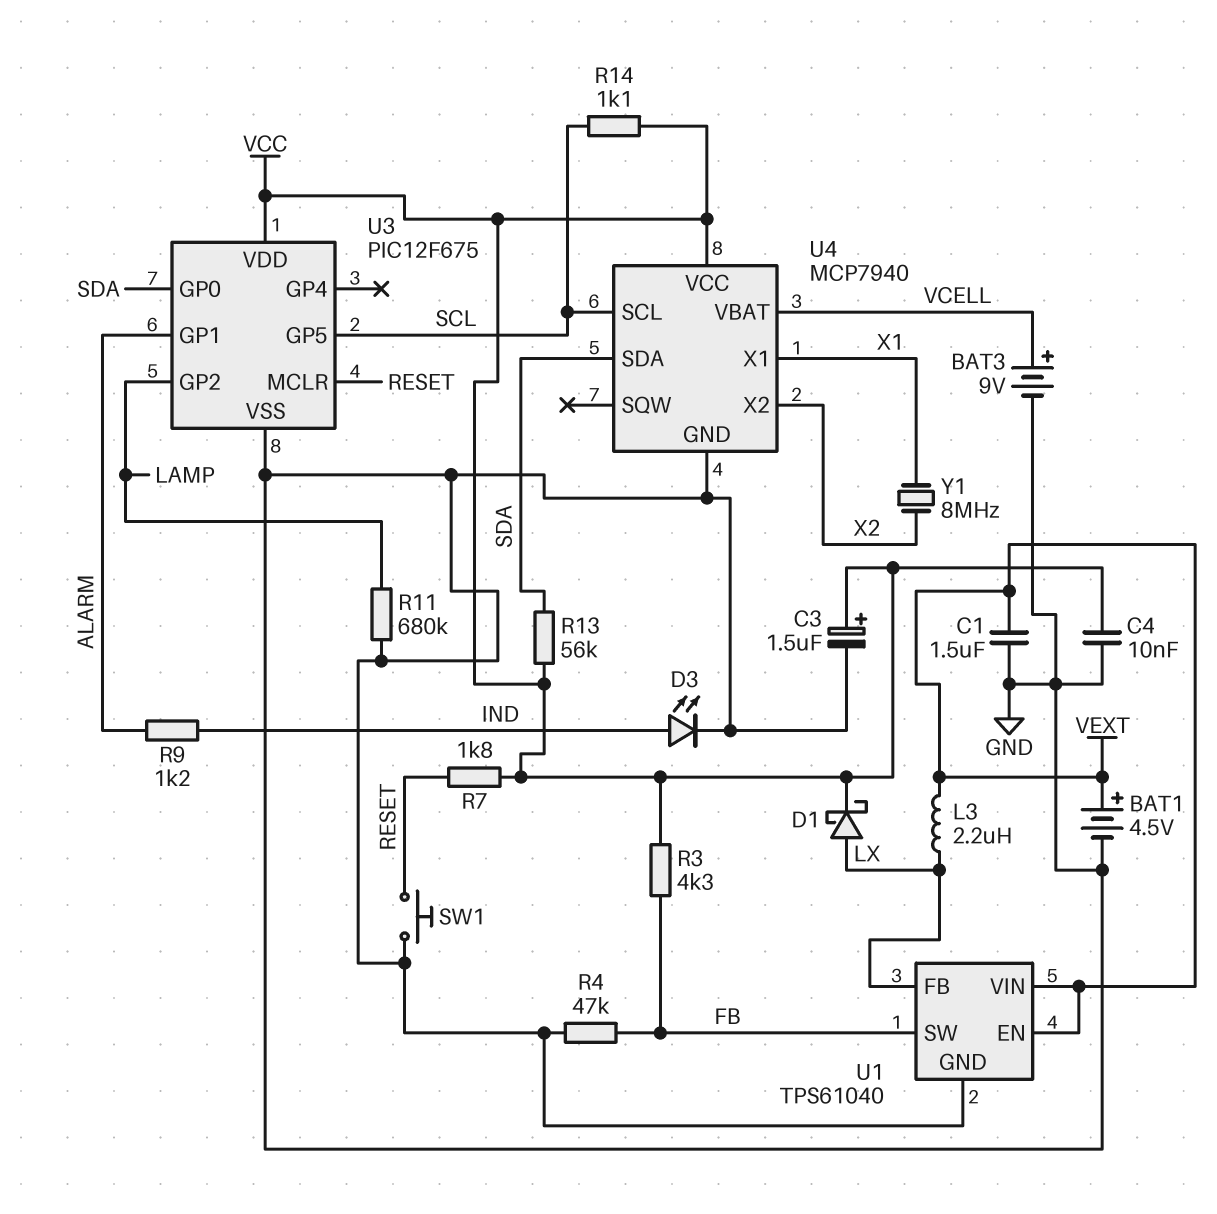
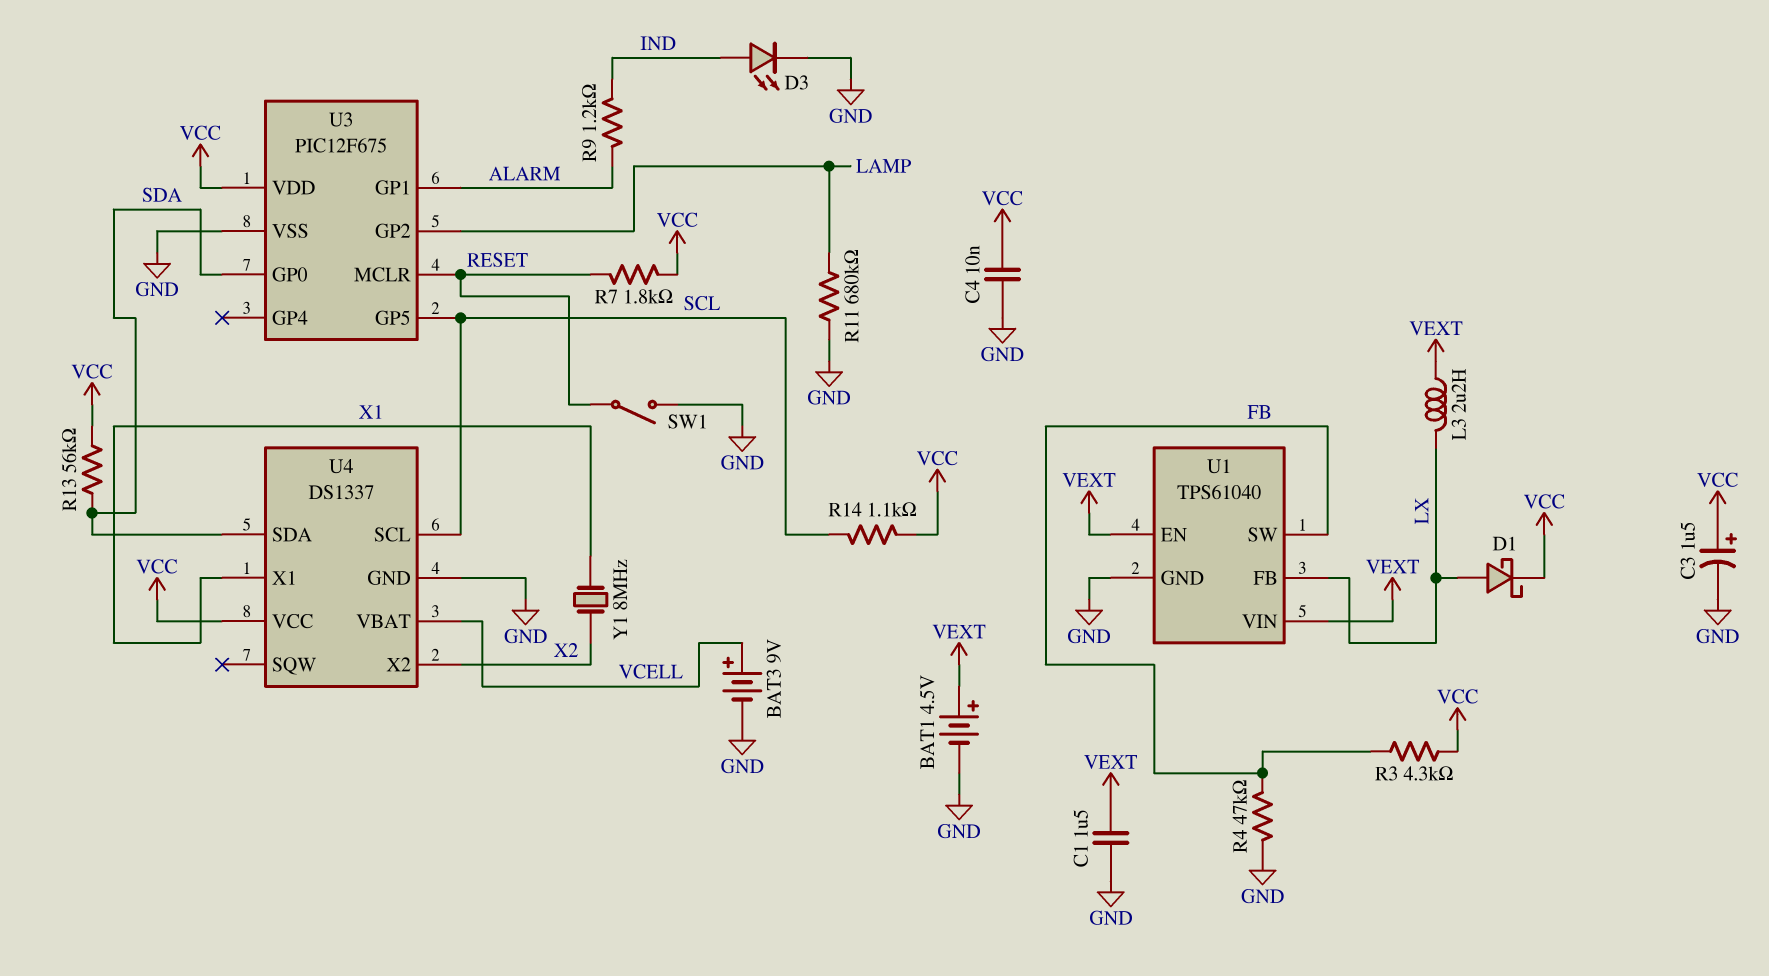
SW1: button (GND, RESET) -> switch (GND, RESET)
U4: MCP7940 -> DS1337

